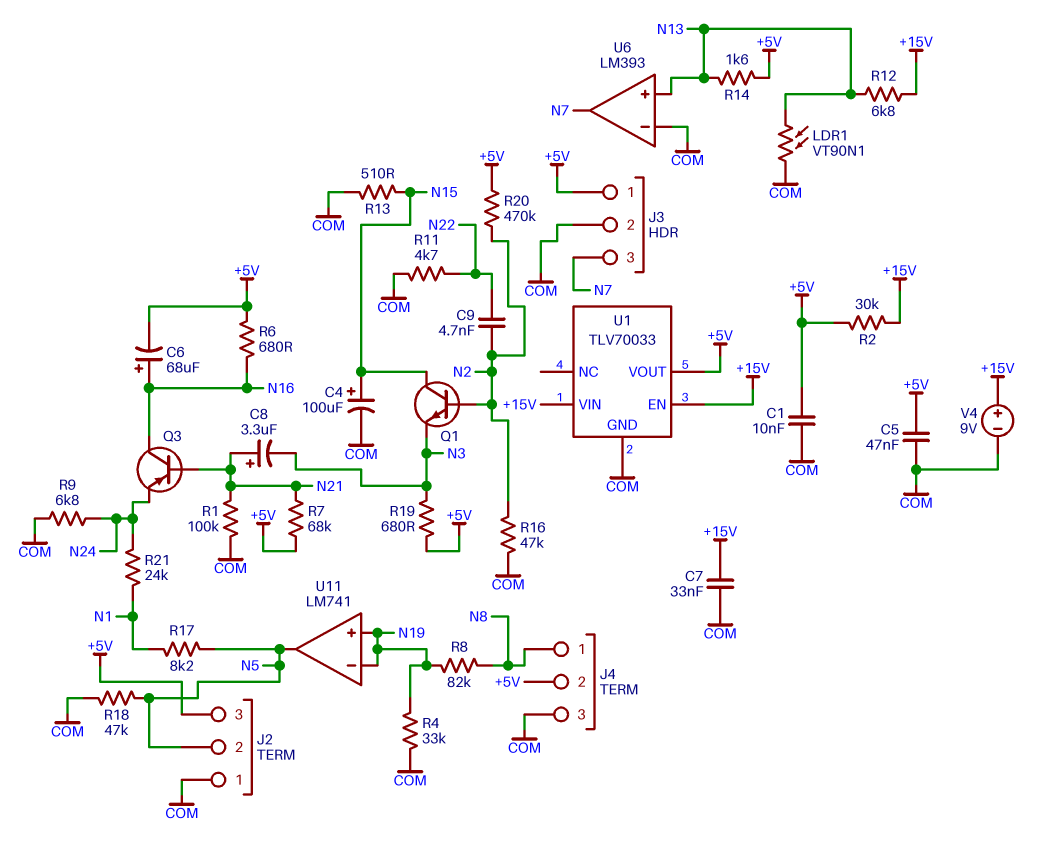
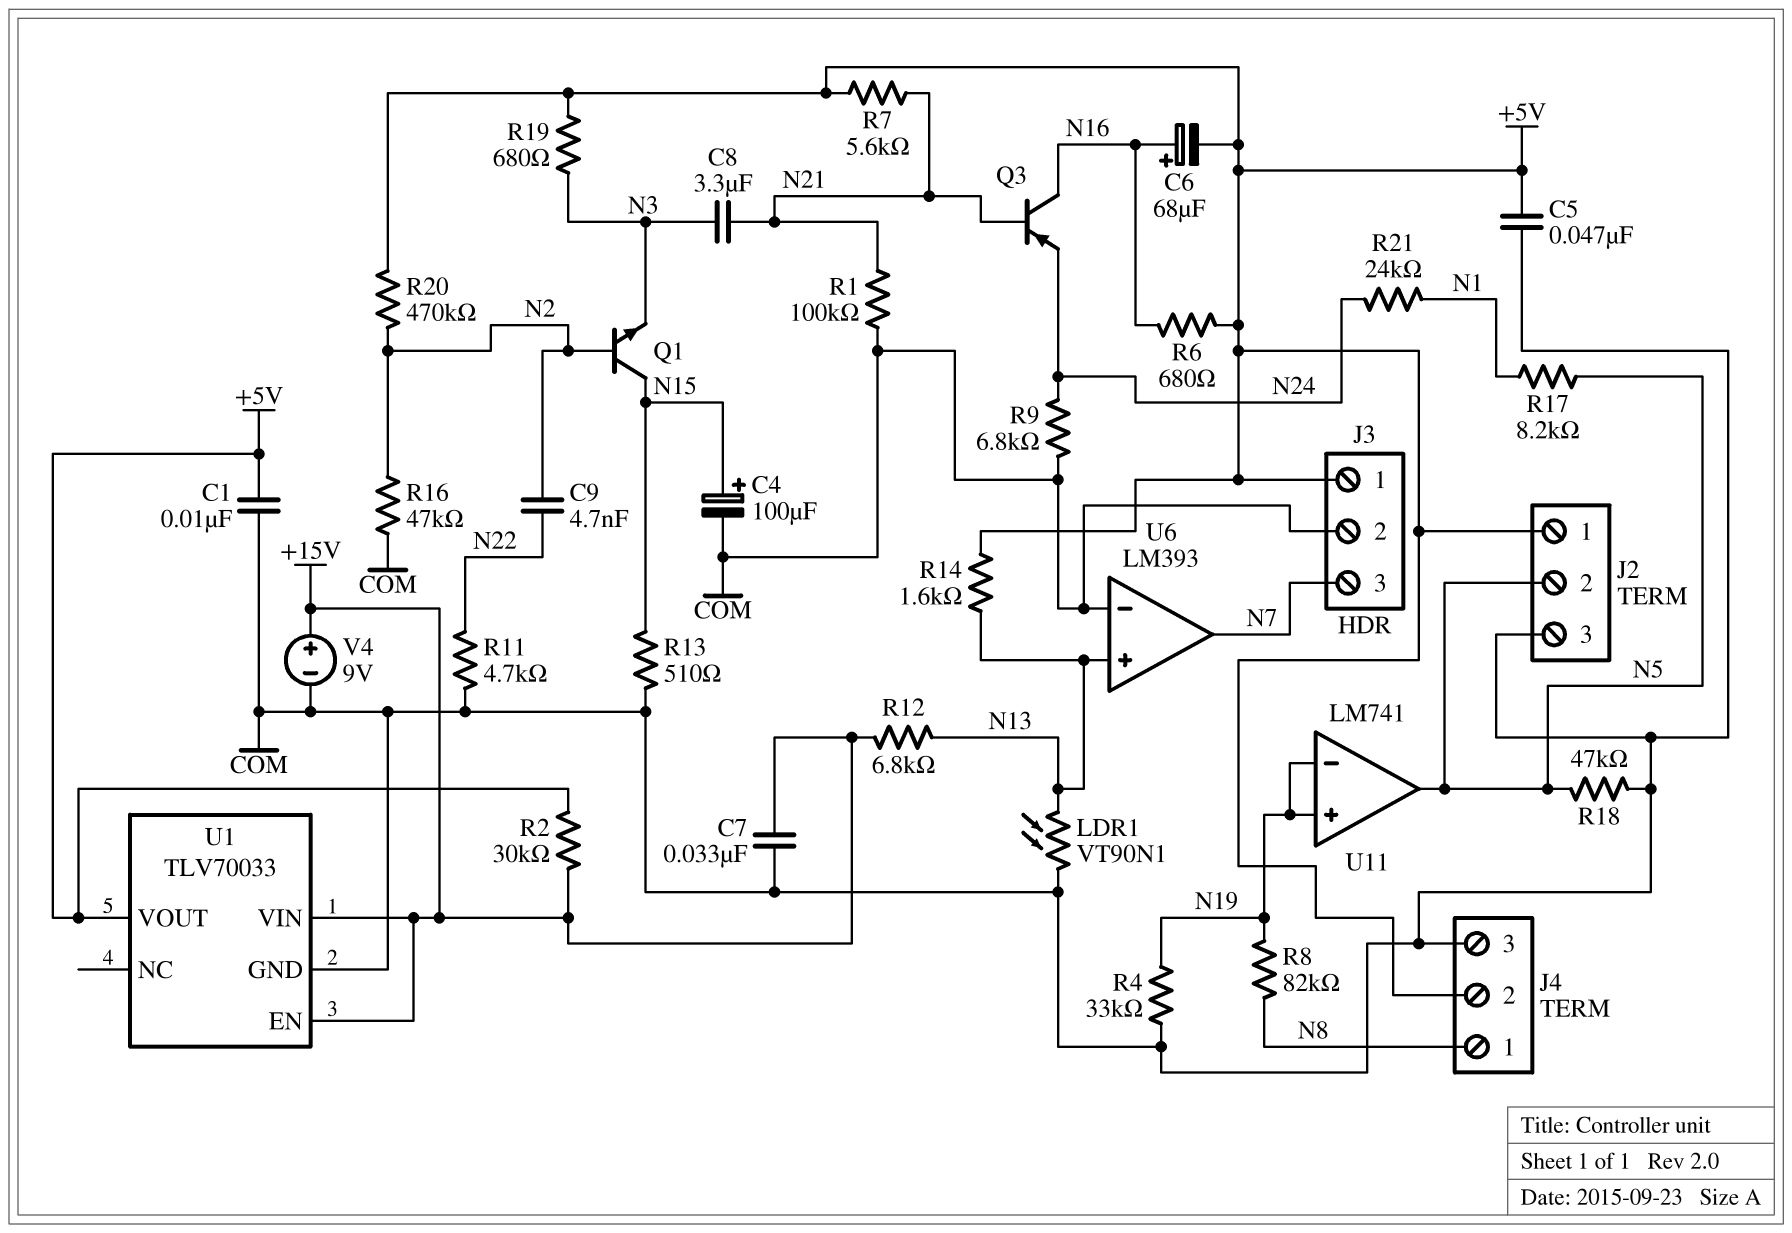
C8: 3.3uF (plus N21, minus N3) -> 3.3uF (N3, N21)
J2 pin 1: COM -> +5V
J2 pin 3: +5V -> COM
R7: 68k (+5V, N21) -> 5.6k (+5V, N21)

